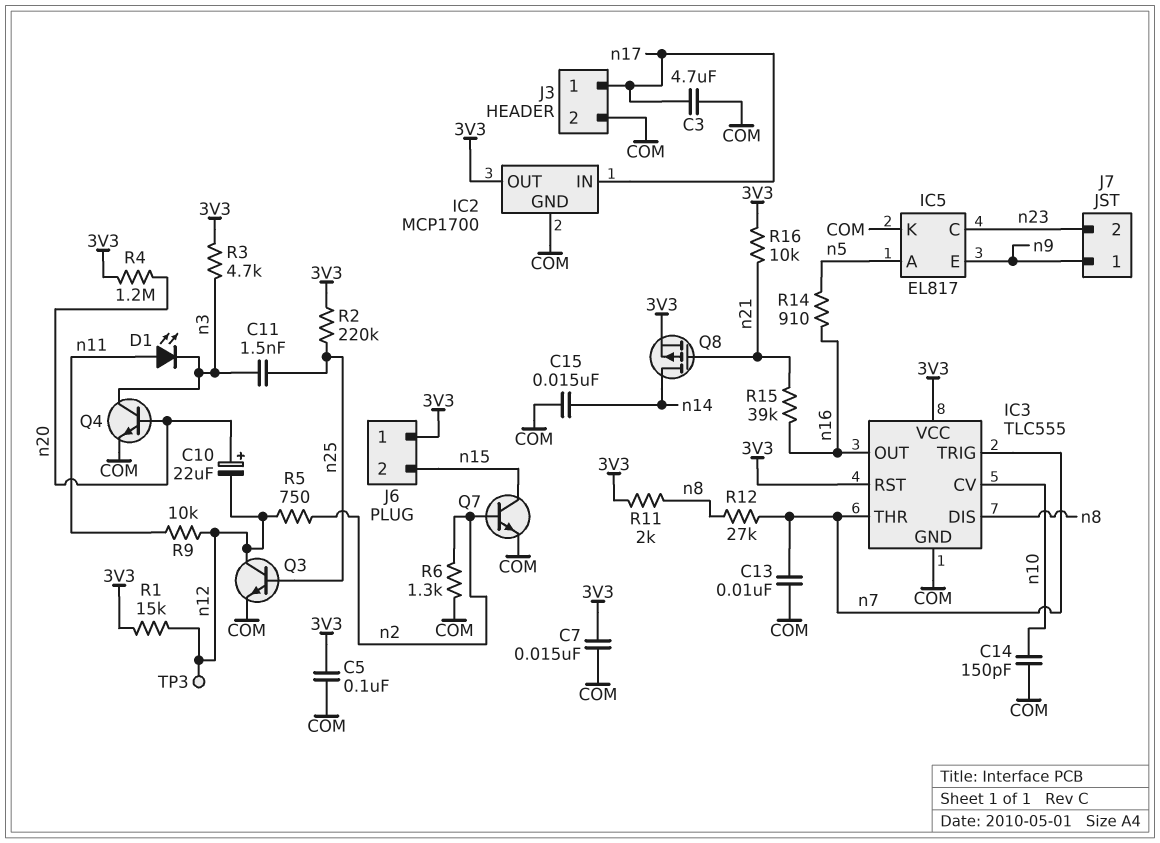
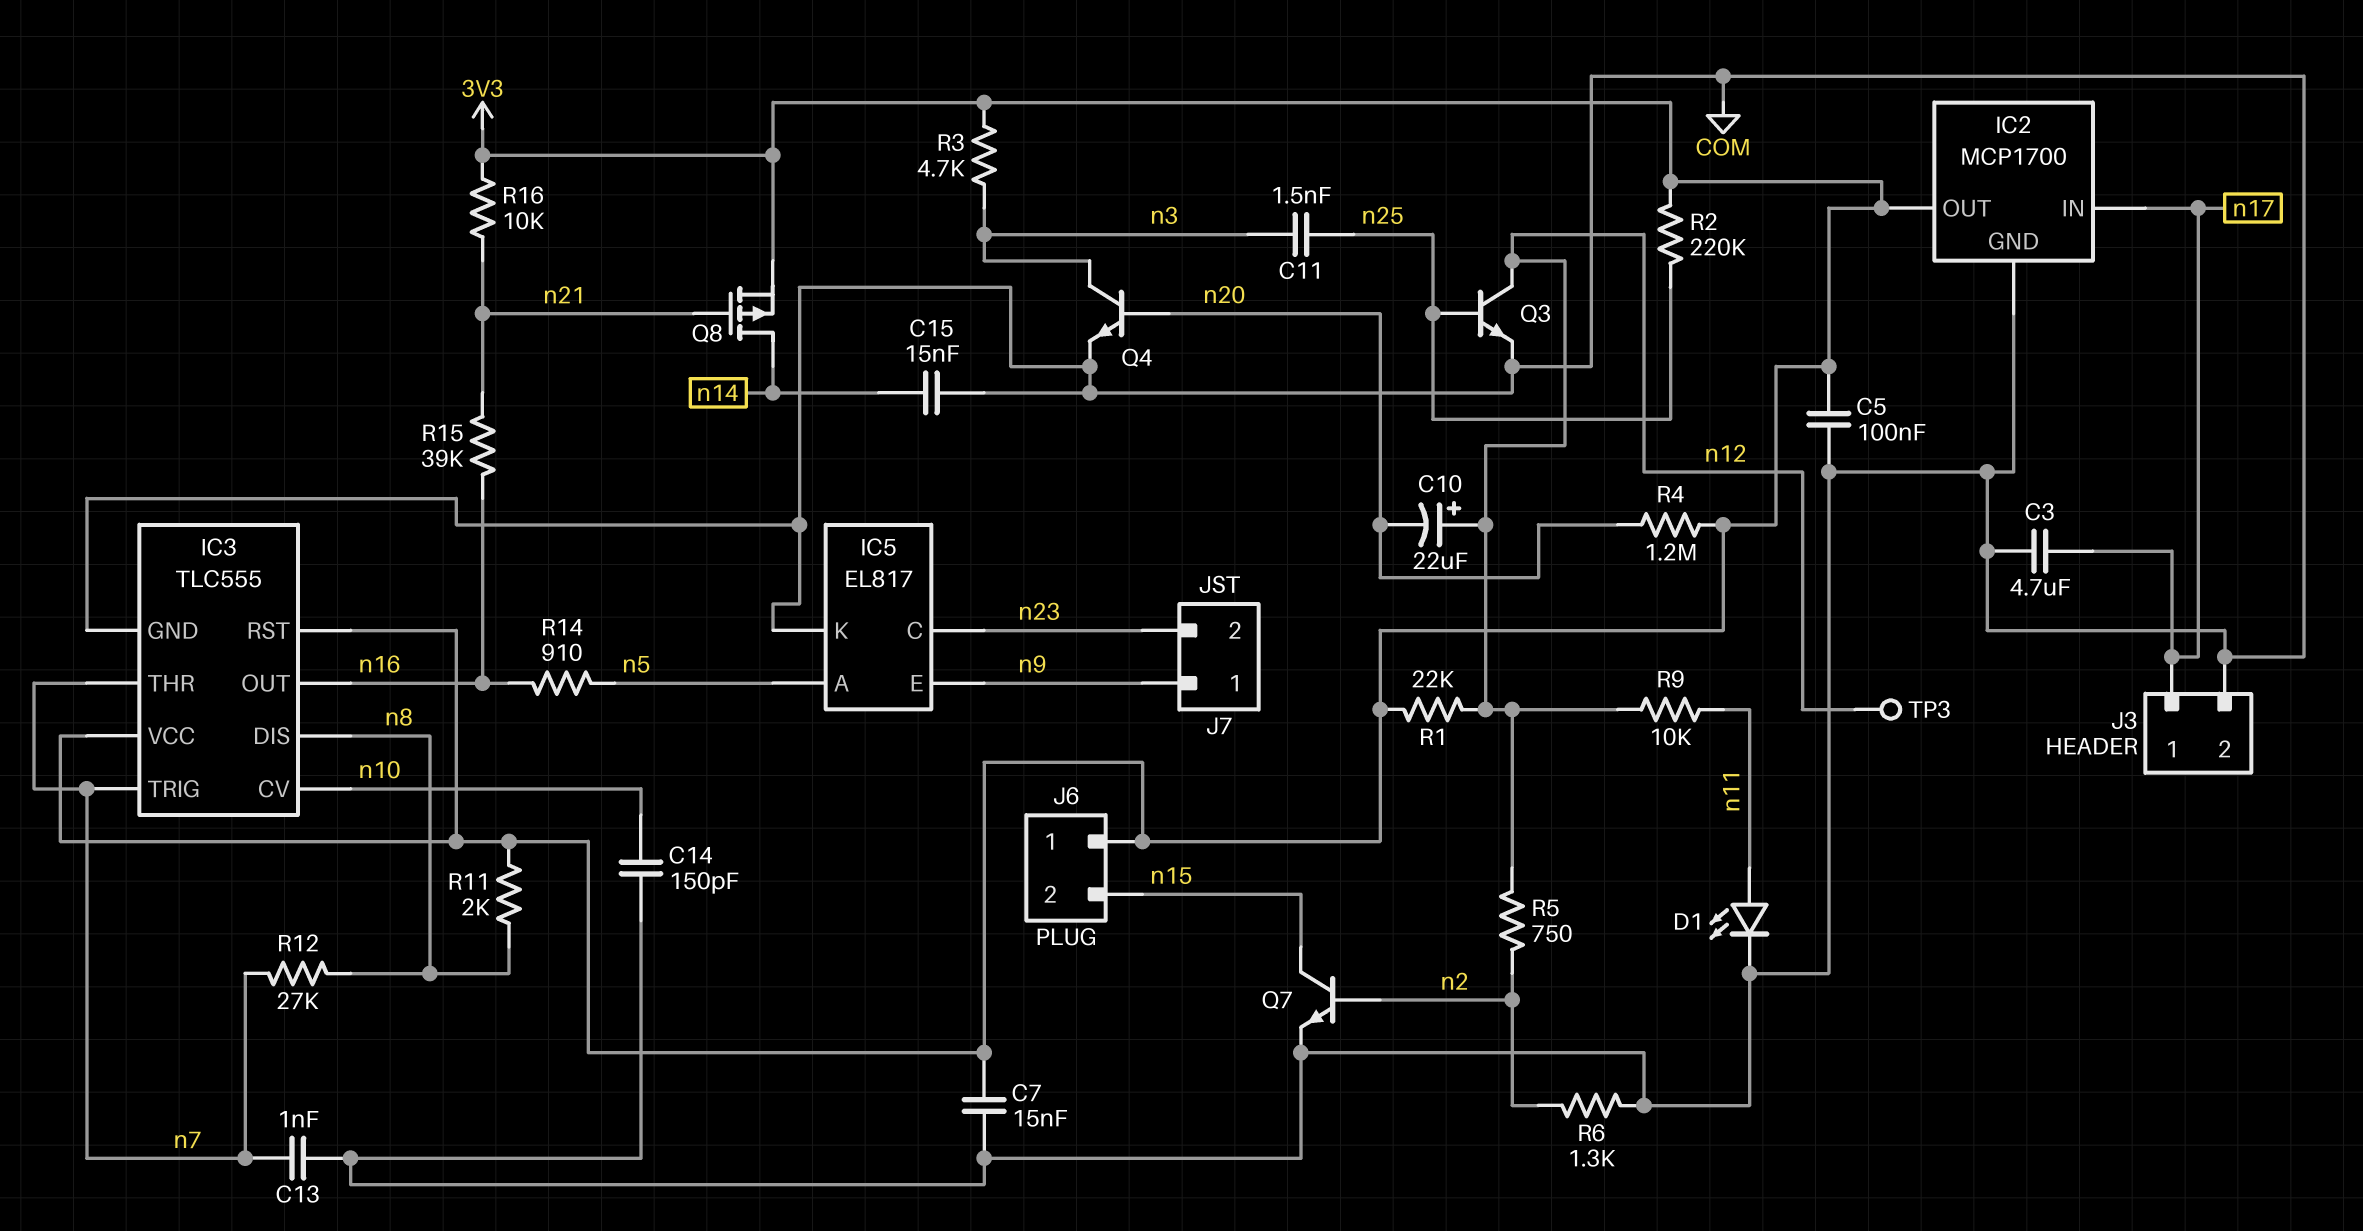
C10: 22uF (plus n20, minus n12) -> 22uF (plus n12, minus n20)
C13: 10nF (COM, n7) -> 1nF (COM, n7)
D1: LED (A n11, K n3) -> LED (A n11, K COM)
R1: 15k (3V3, n12) -> 22k (3V3, n12)

